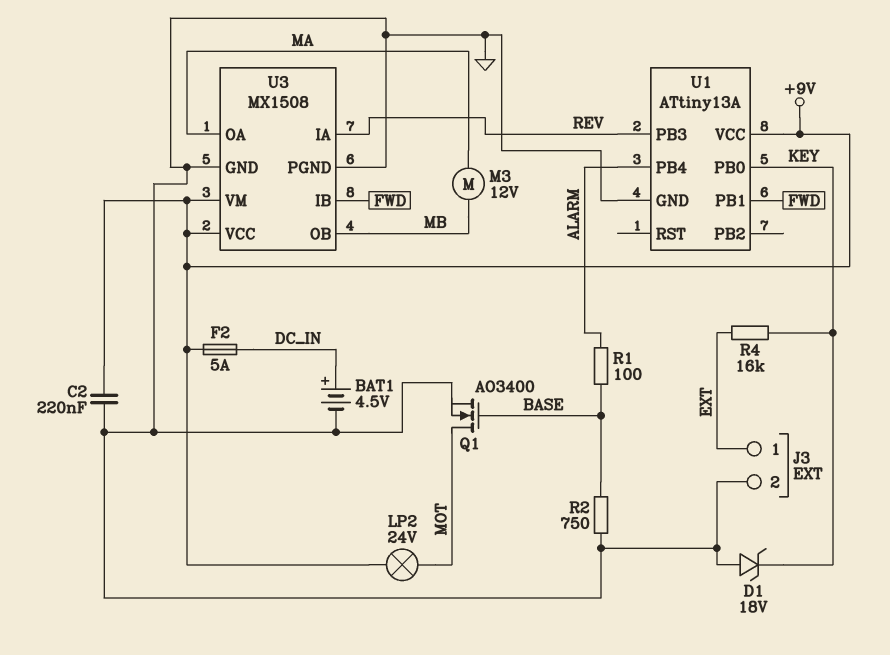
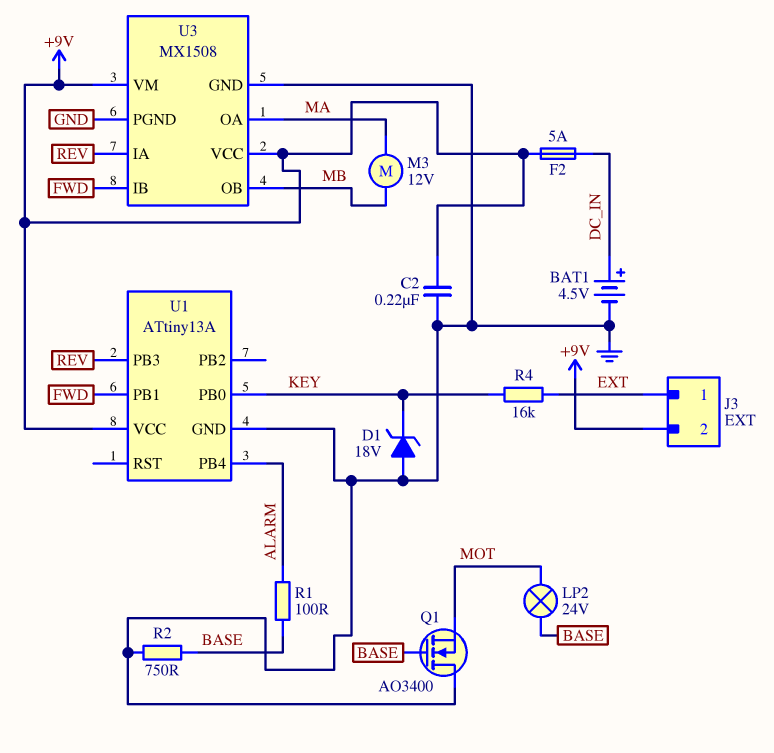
J3 pin 2: GND -> +9V
LP2: lamp 24V (+9V, MOT) -> lamp 24V (BASE, MOT)
Q1: NMOS AO3400 (G BASE, D MOT, S GND) -> NMOS AO3400 (G BASE, D GND, S MOT)

